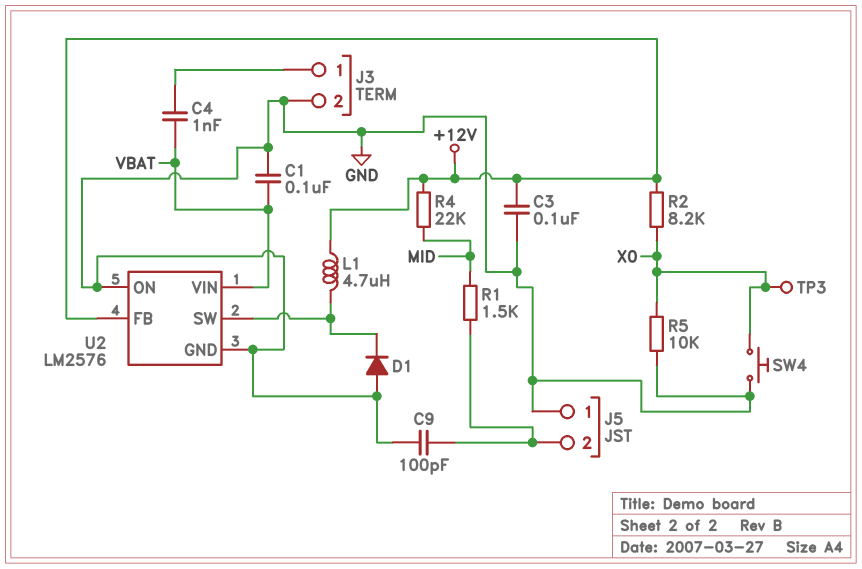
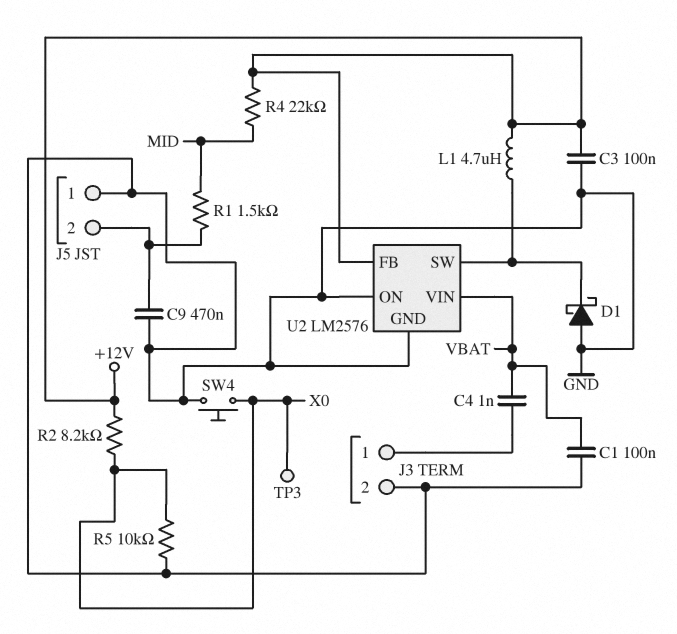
C9: 100pF (GND, J5/2) -> 470nF (GND, J5/2)
D1: diode (A GND, K U2/SW) -> schottky (A GND, K U2/SW)

